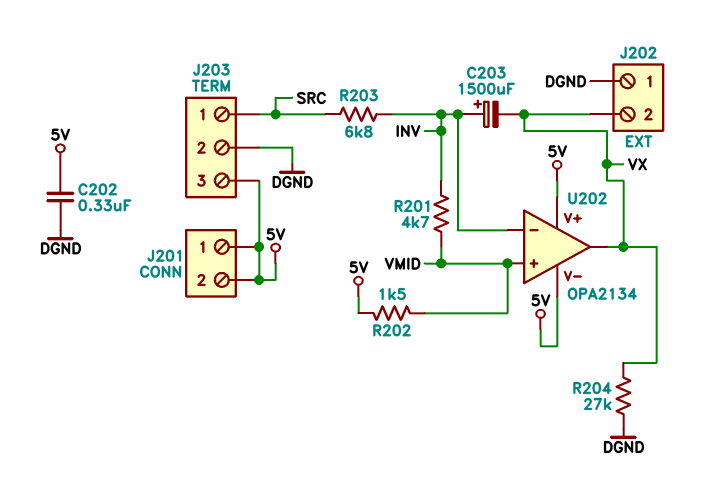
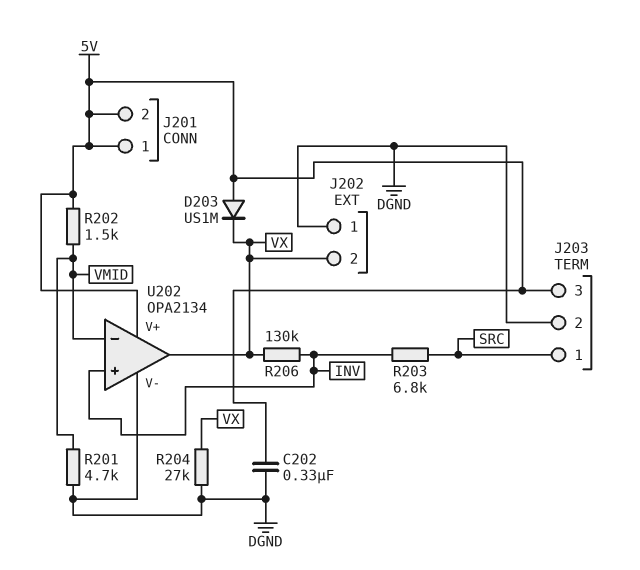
C203: 1500uF (plus INV, minus VX) -> none
D203: none -> diode US1M (A 5V, K VX)
R201: 4.7k (INV, VMID) -> 4.7k (DGND, VMID)
R206: none -> 130k (INV, VX)
U202 pin V-: 5V -> DGND
U202 pin in+: VMID -> INV
U202 pin in-: INV -> VMID

